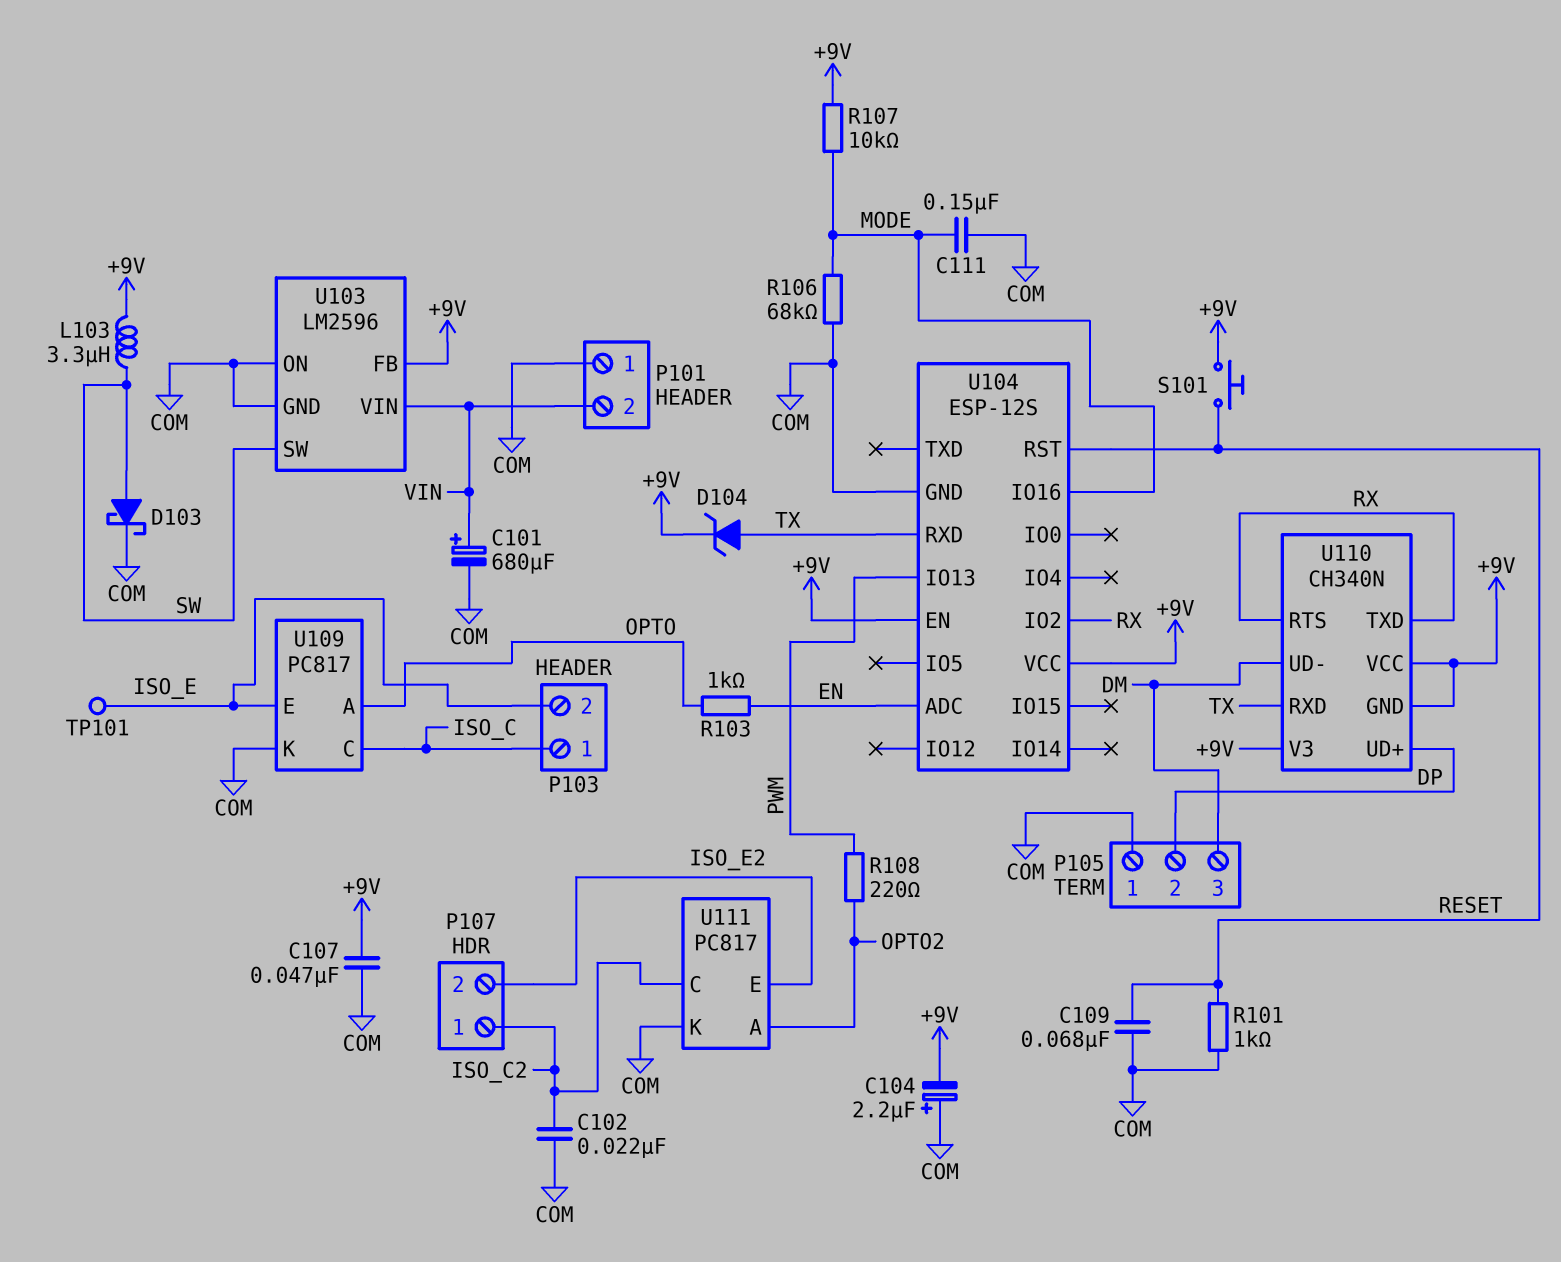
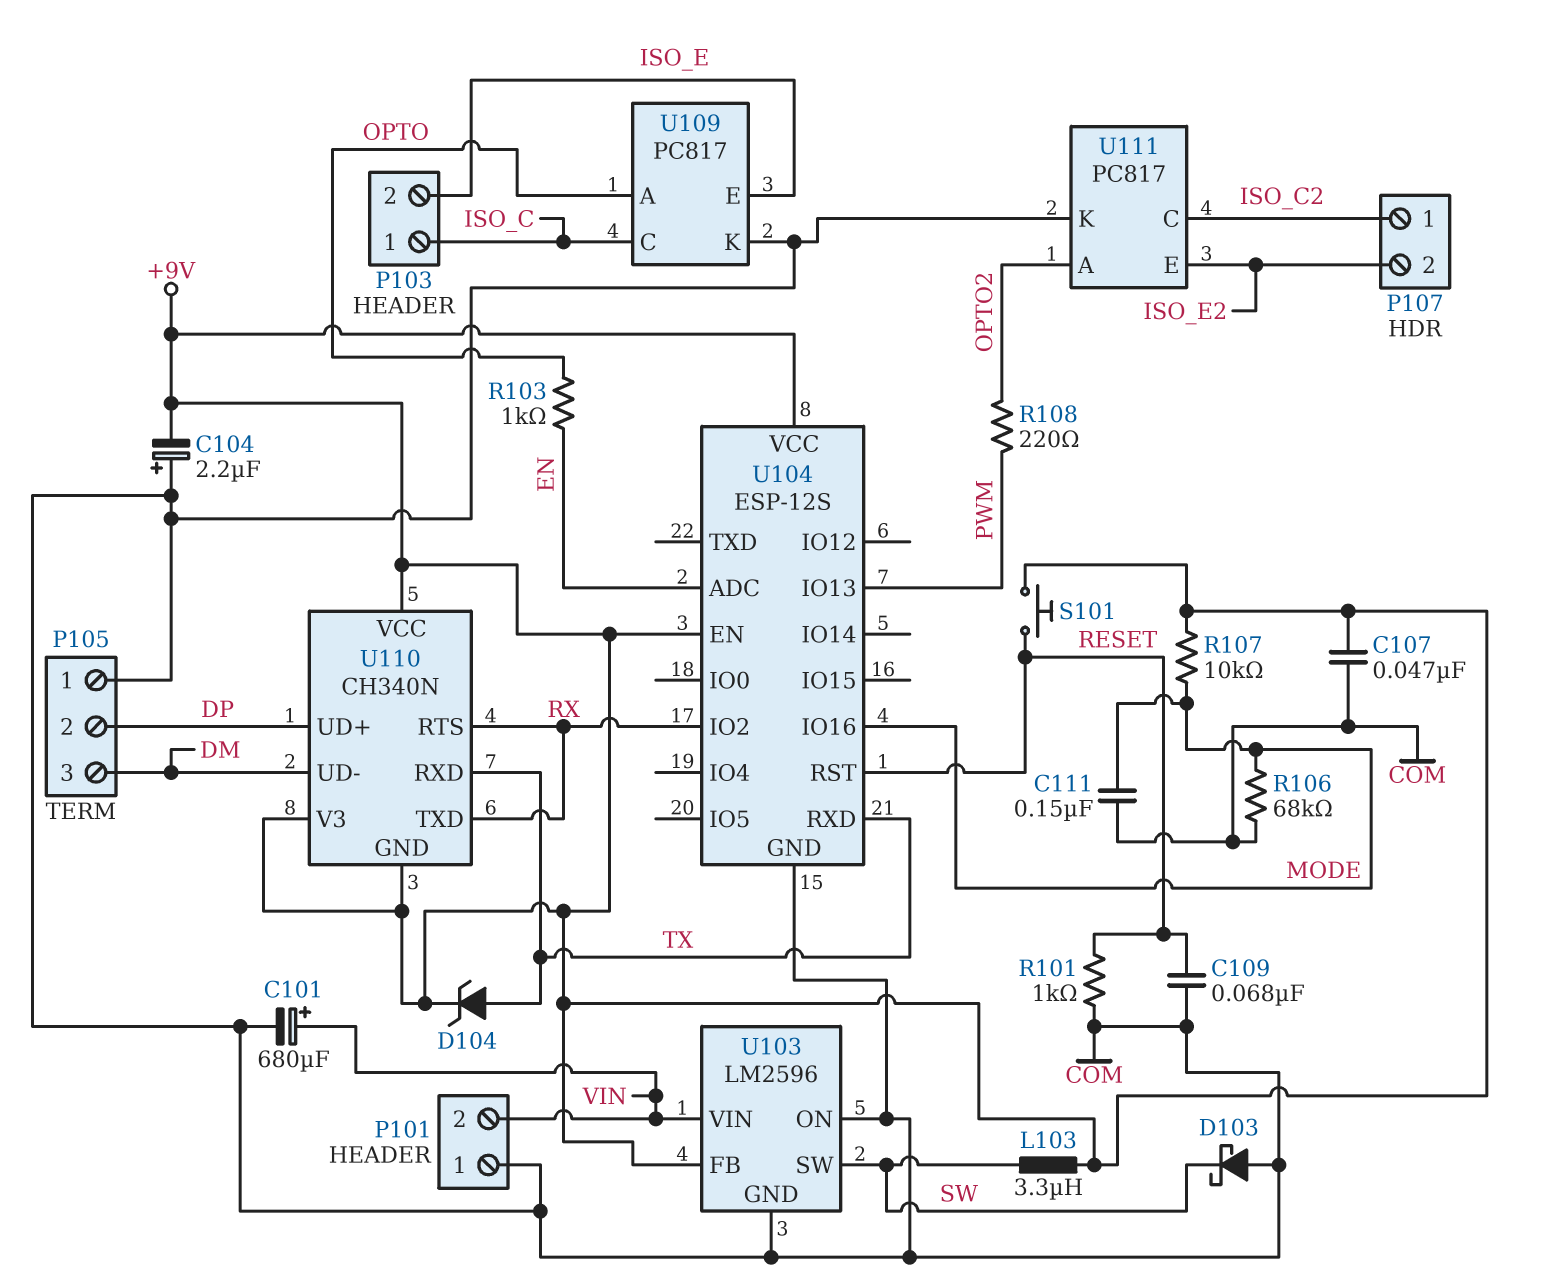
C102: 22nF (COM, ISO_C2) -> none
D103: schottky (A SW, K COM) -> schottky (A COM, K SW)
TP101: test point (ISO_E) -> none

